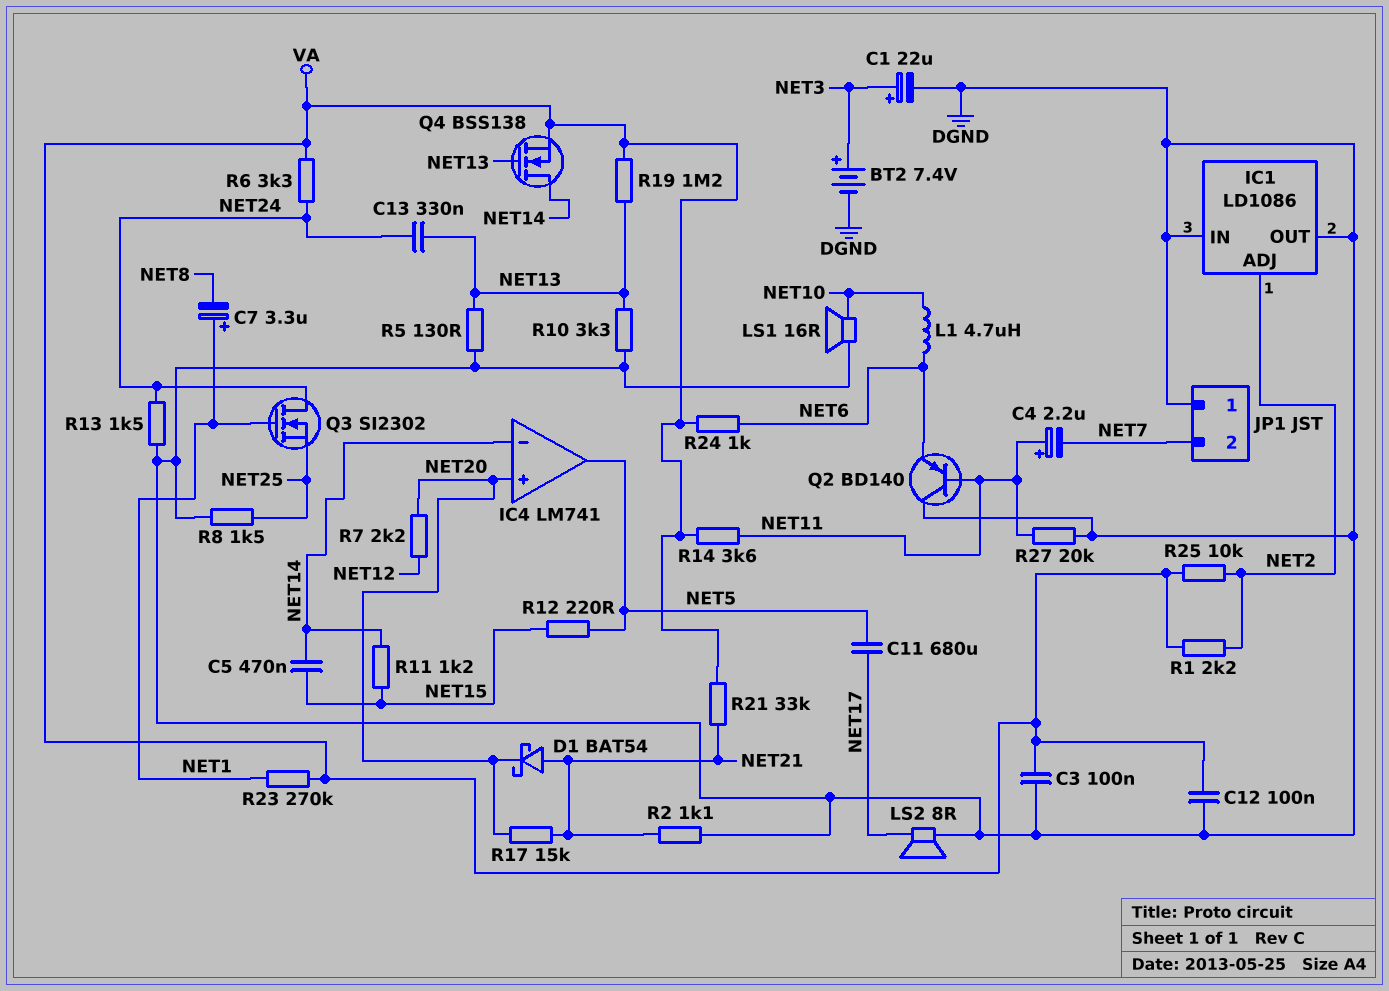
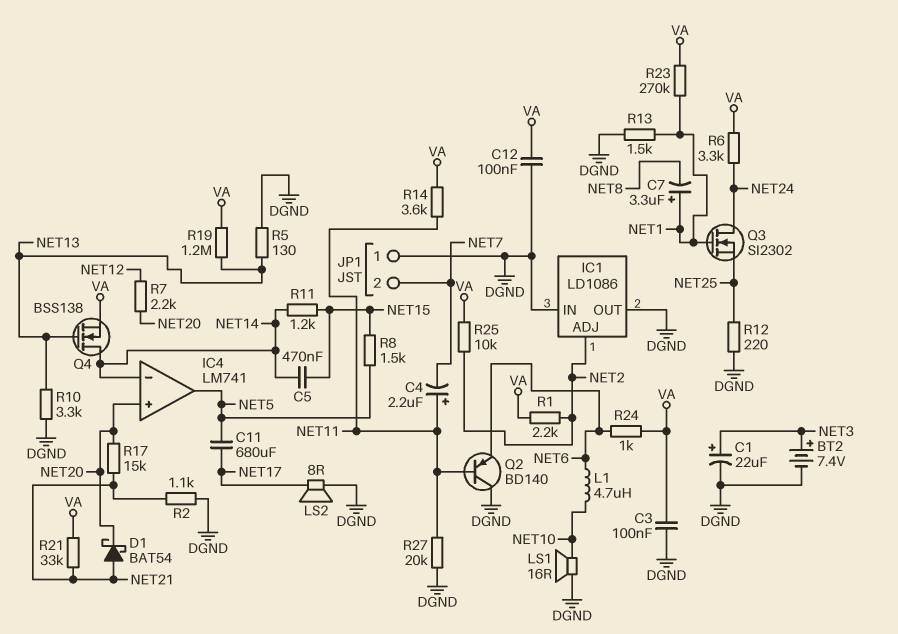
C13: 330nF (NET13, NET24) -> none
R8: 1.5k (DGND, NET25) -> 1.5k (NET5, NET15)
R12: 220 (NET5, NET15) -> 220 (DGND, NET25)
R13: 1.5k (DGND, NET24) -> 1.5k (DGND, NET1)

